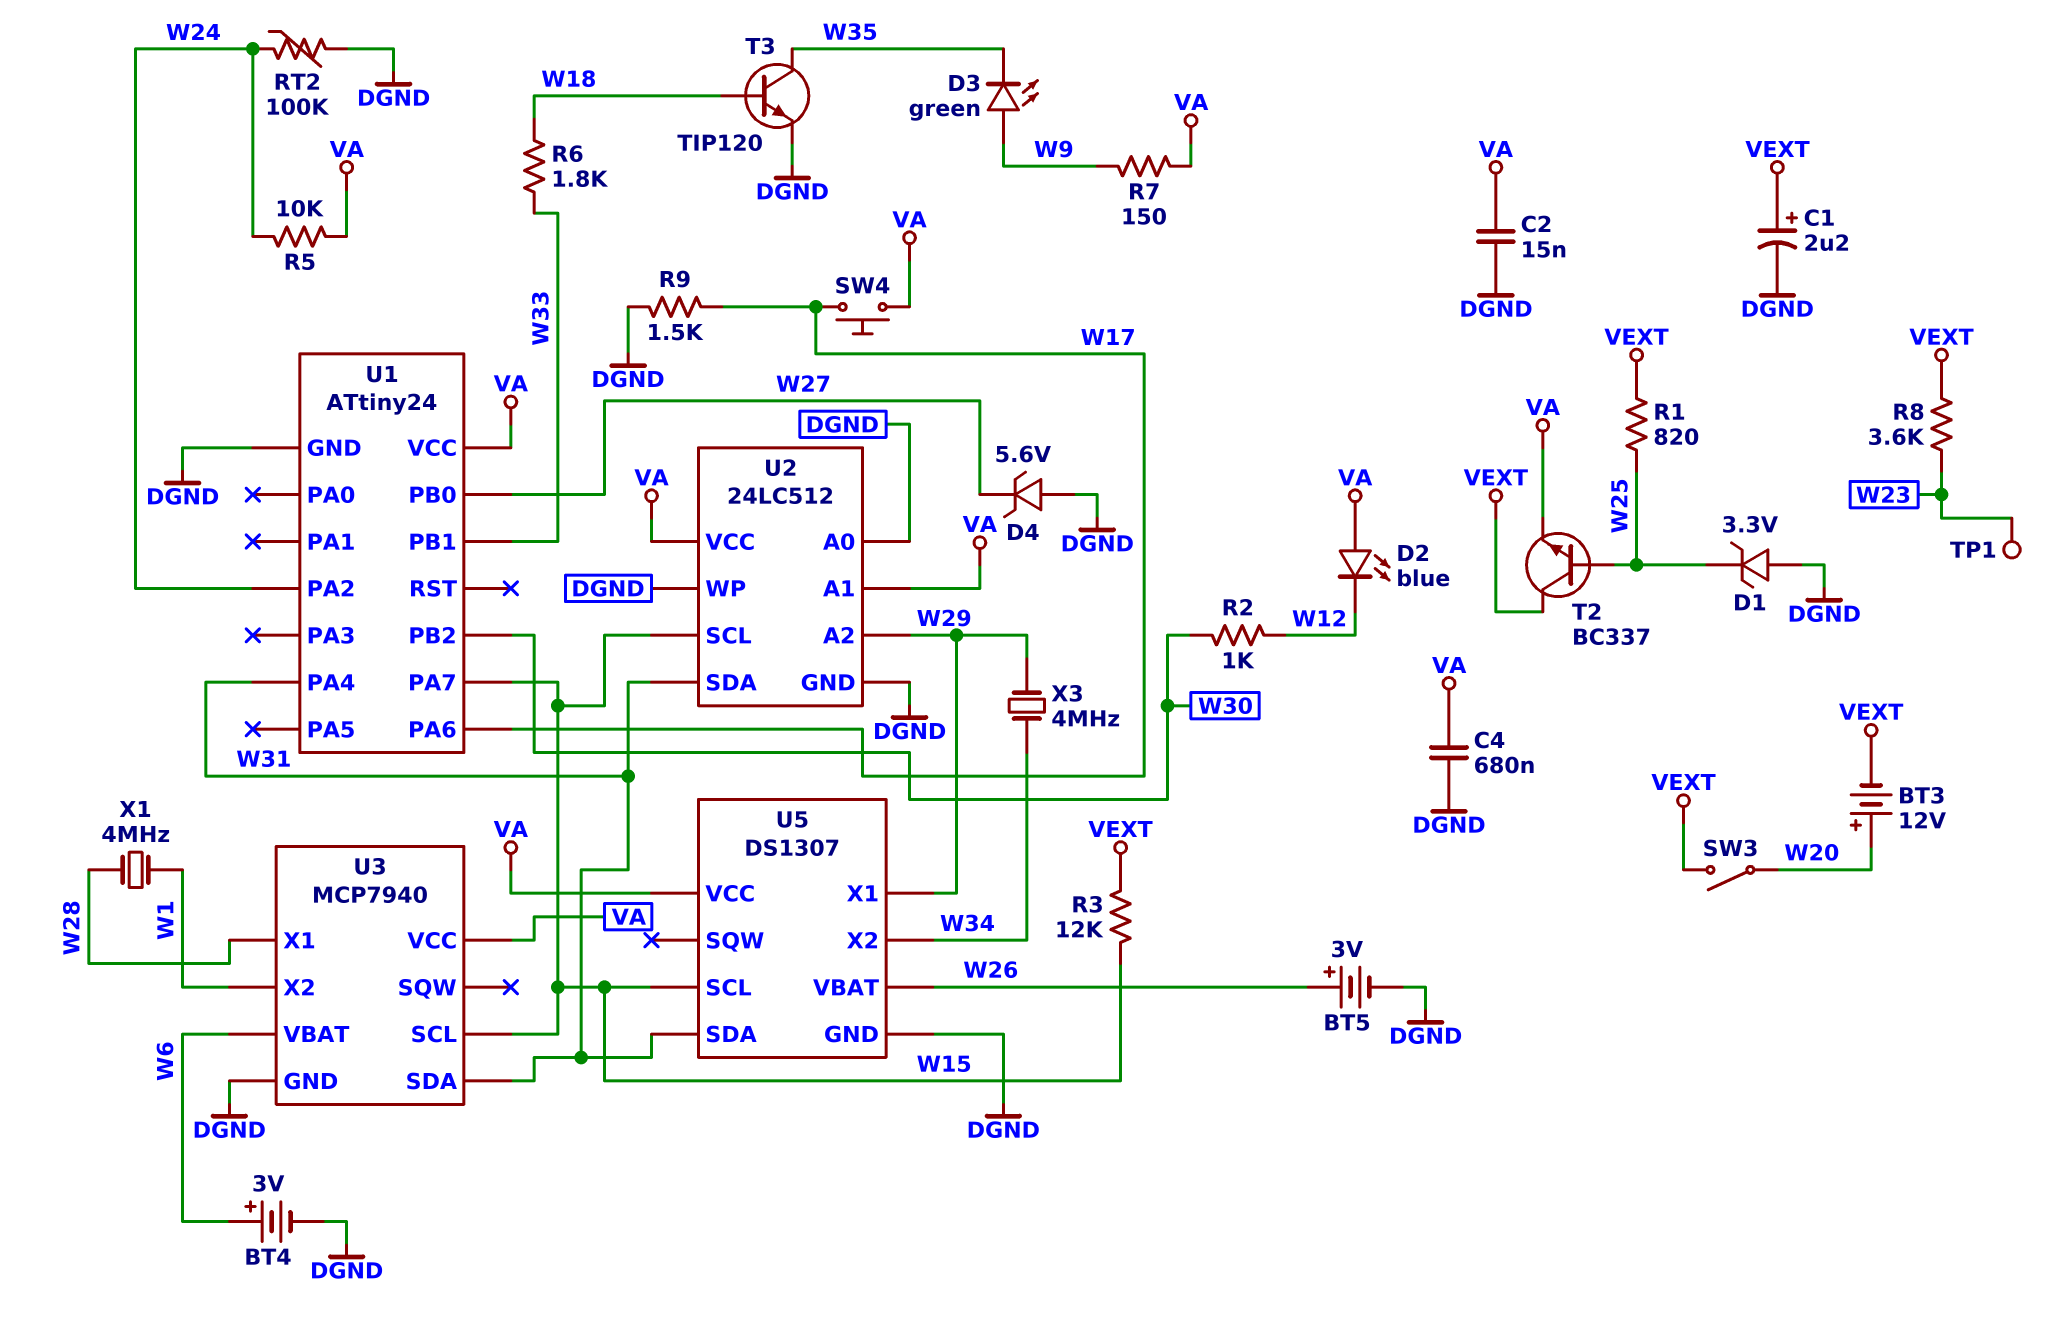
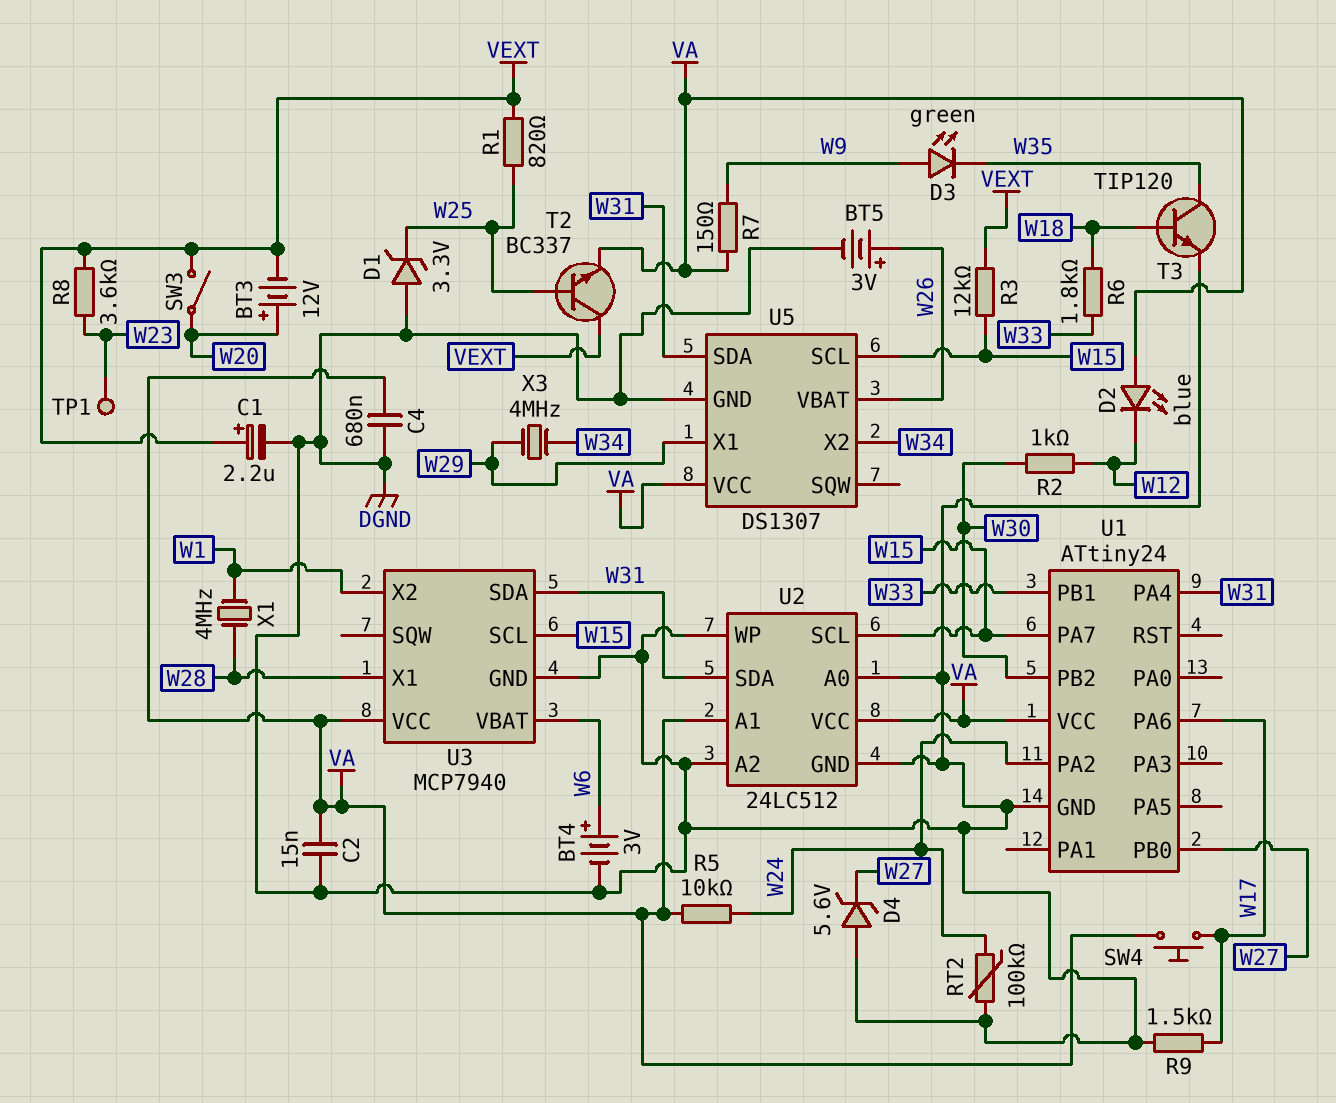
U2 pin A2: W29 -> DGND

